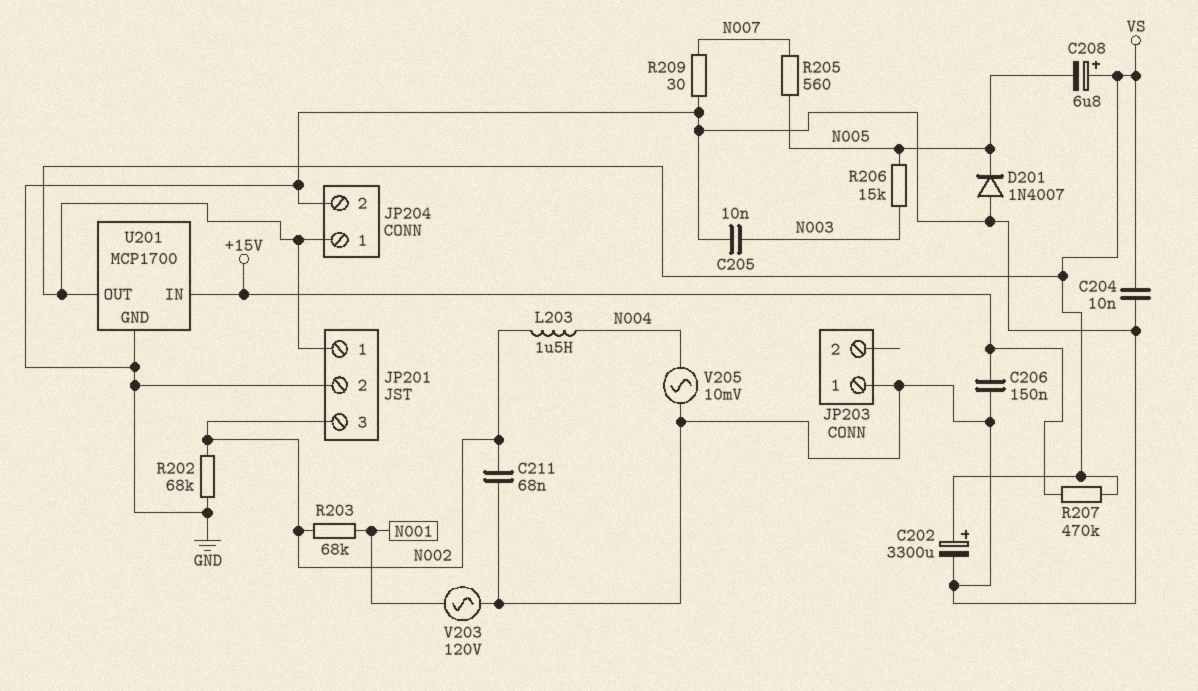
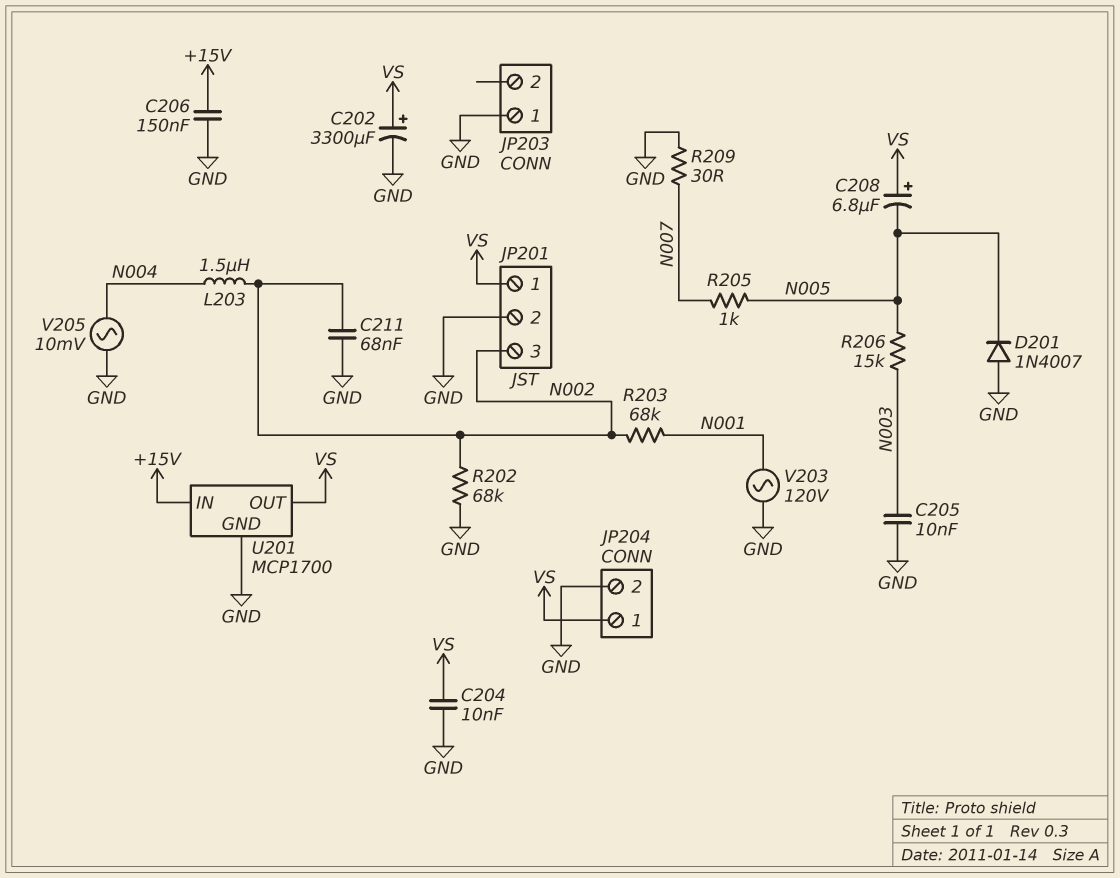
R205: 560 (N005, N007) -> 1k (N005, N007)
R207: 470k (+15V, VS) -> none

